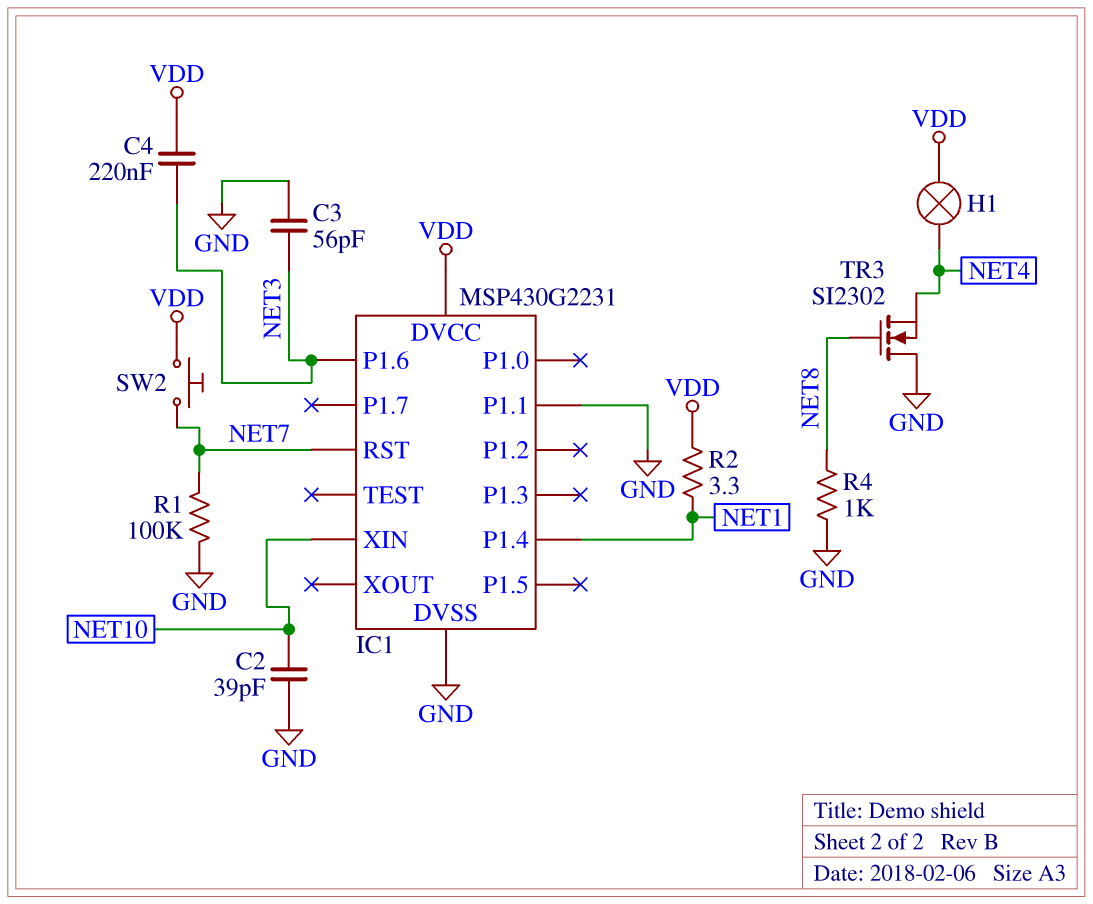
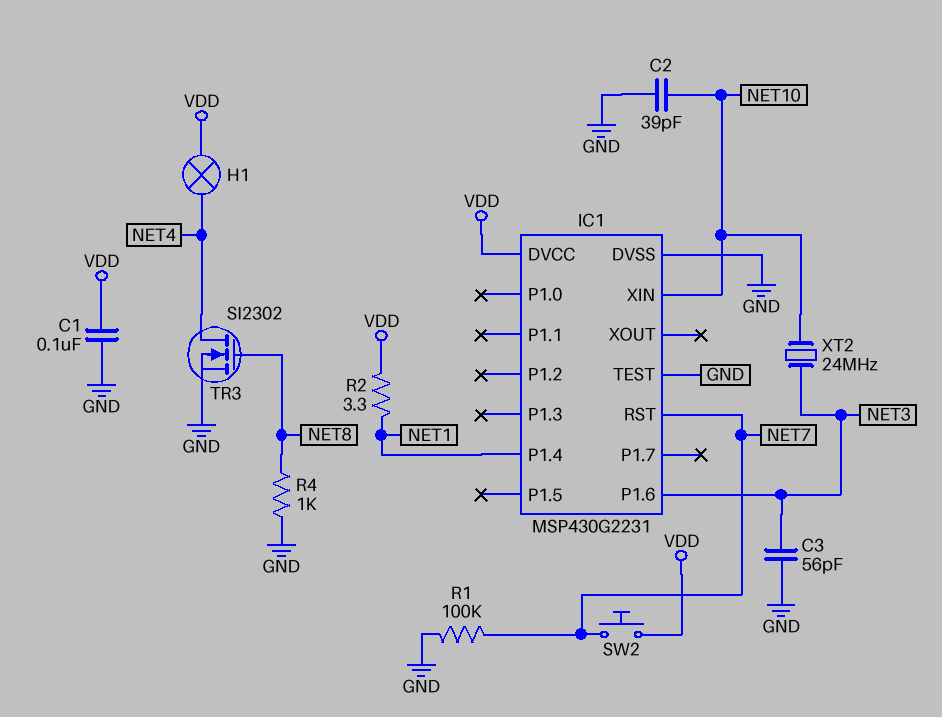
C1: none -> 100nF (GND, VDD)
C4: 220nF (NET3, VDD) -> none
IC1 pin P1.1: GND -> none
IC1 pin TEST: none -> GND
TR3: NMOS SI2302 (G NET8, D GND, S NET4) -> NMOS SI2302 (G NET8, D NET4, S GND)
XT2: none -> 24MHz (NET3, NET10)

